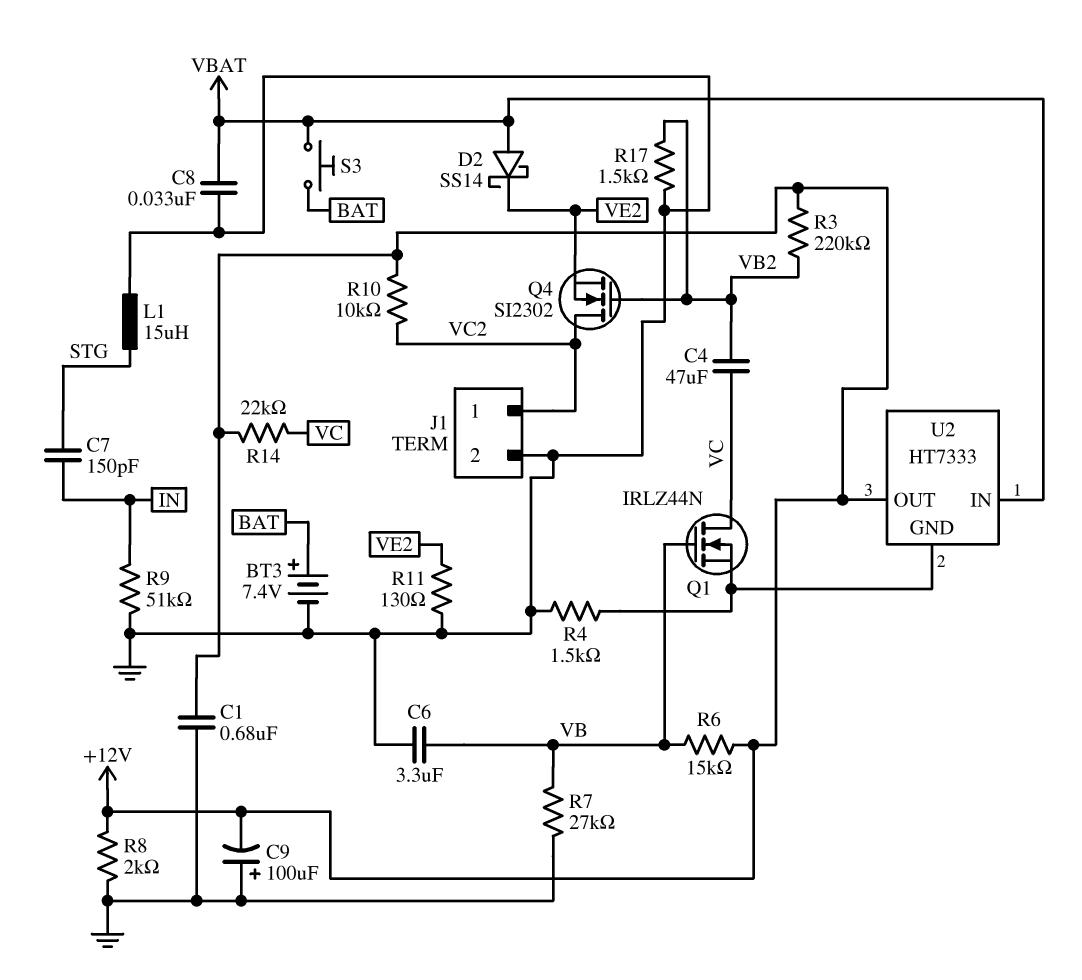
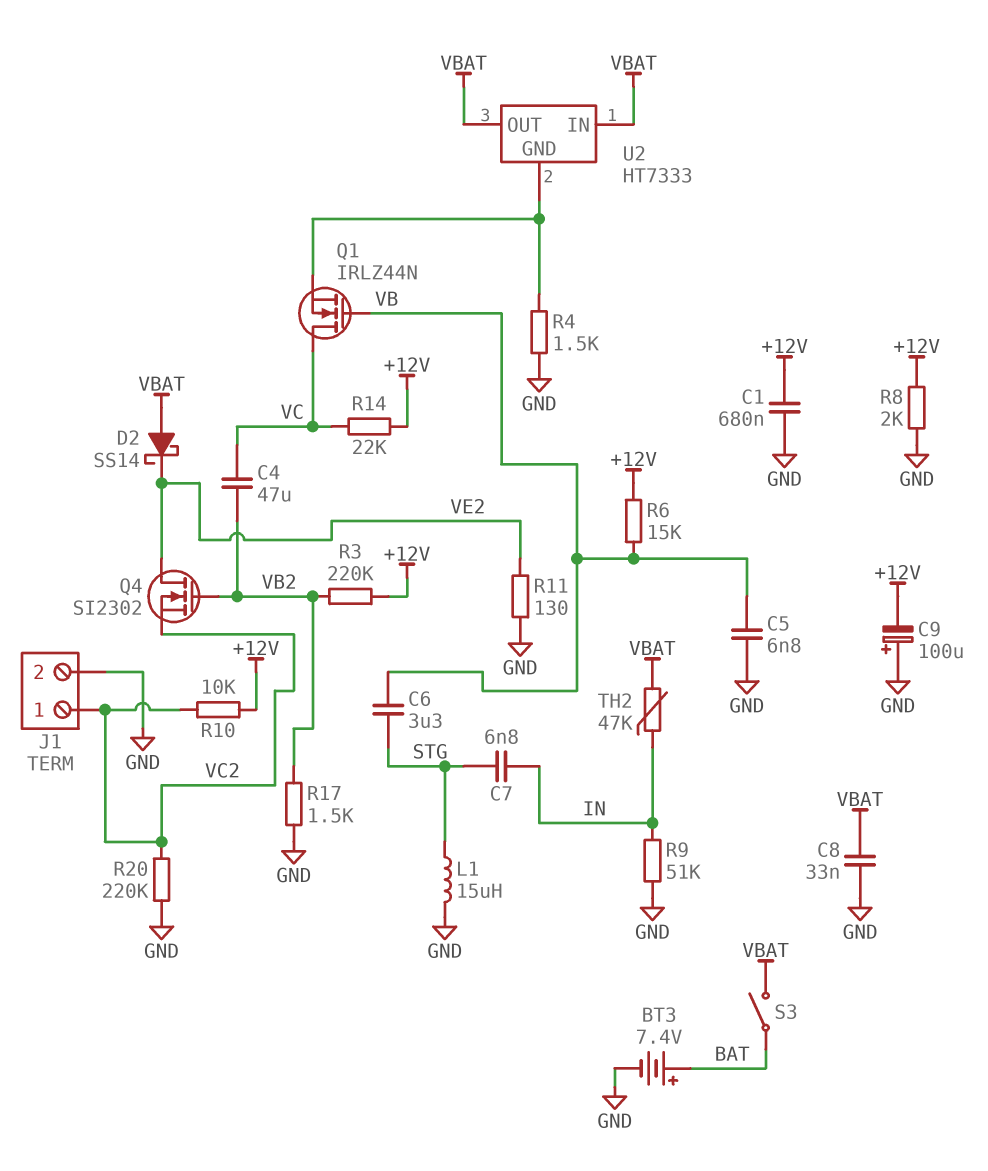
C5: none -> 6.8nF (GND, VB)
C6: 3.3uF (GND, VB) -> 3.3uF (STG, VB)
C7: 150pF (IN, STG) -> 6.8nF (IN, STG)
Q4: NMOS SI2302 (G VB2, D VC2, S VE2) -> NMOS SI2302 (G VB2, D VE2, S VC2)
R7: 27k (GND, VB) -> none
R20: none -> 220k (GND, VC2)
S3: button (BAT, VBAT) -> switch (BAT, VBAT)
TH2: none -> 47k (IN, VBAT)
U2 pin OUT: +12V -> VBAT

